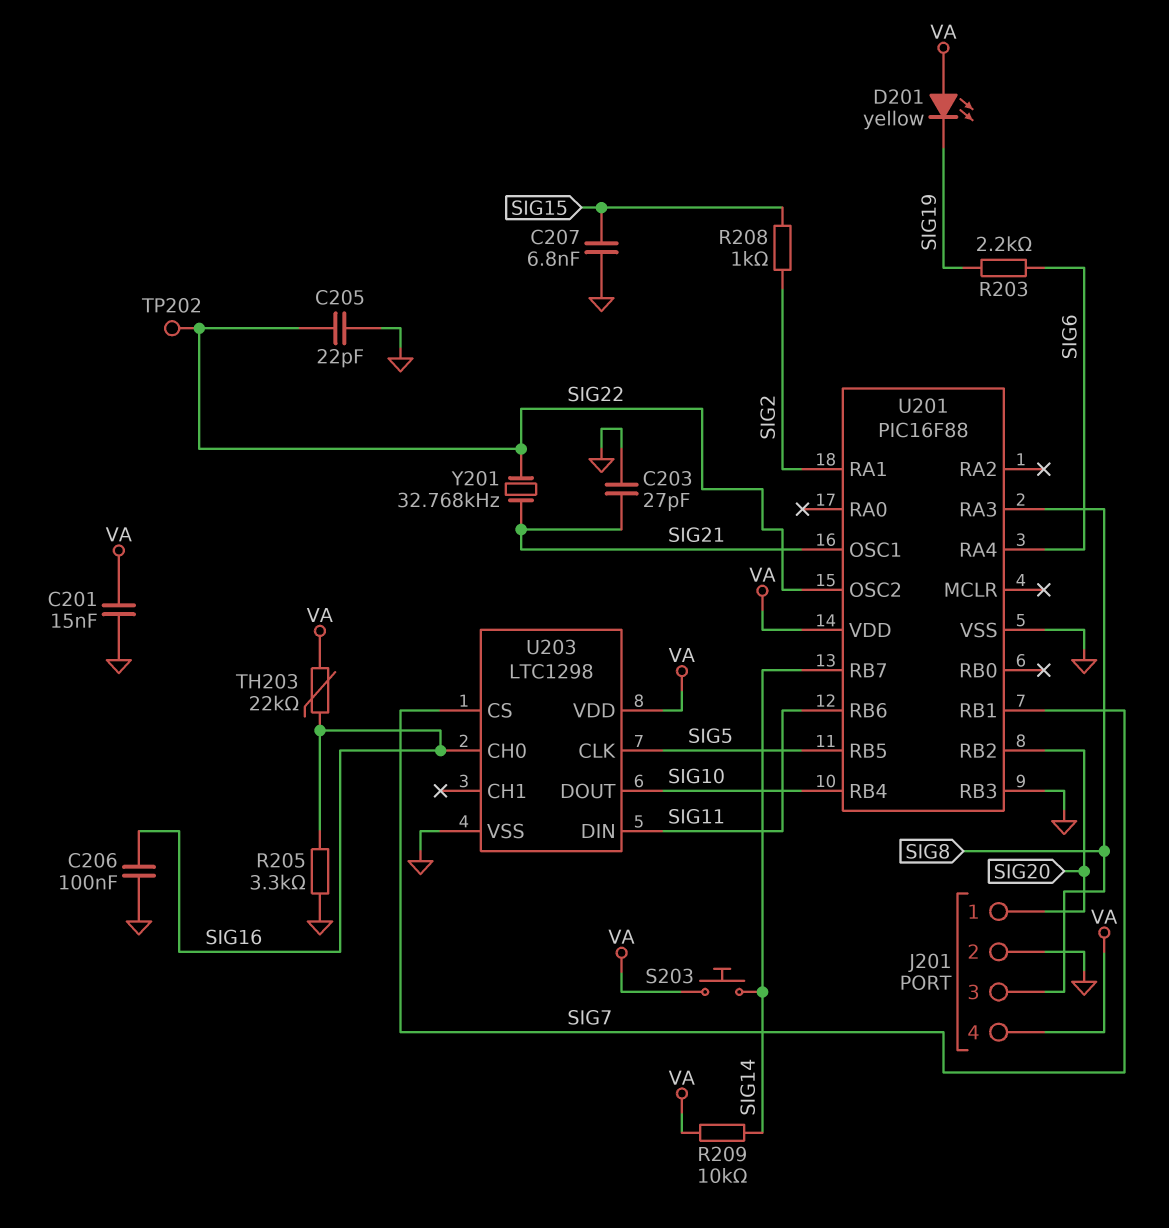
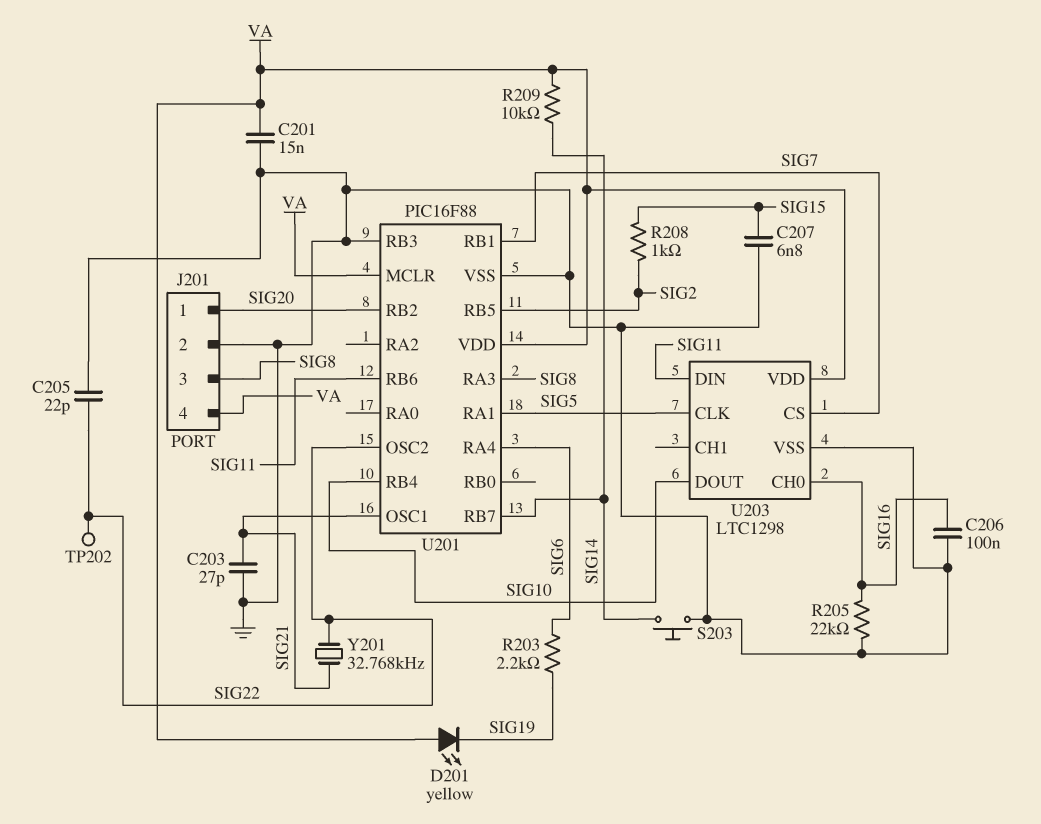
R205: 3.3k (GND, SIG16) -> 22k (GND, SIG16)
S203: button (SIG14, VA) -> button (GND, SIG14)
TH203: 22k (SIG16, VA) -> none
U201 pin MCLR: none -> VA
U201 pin RA1: SIG2 -> SIG5
U201 pin RB5: SIG5 -> SIG2

